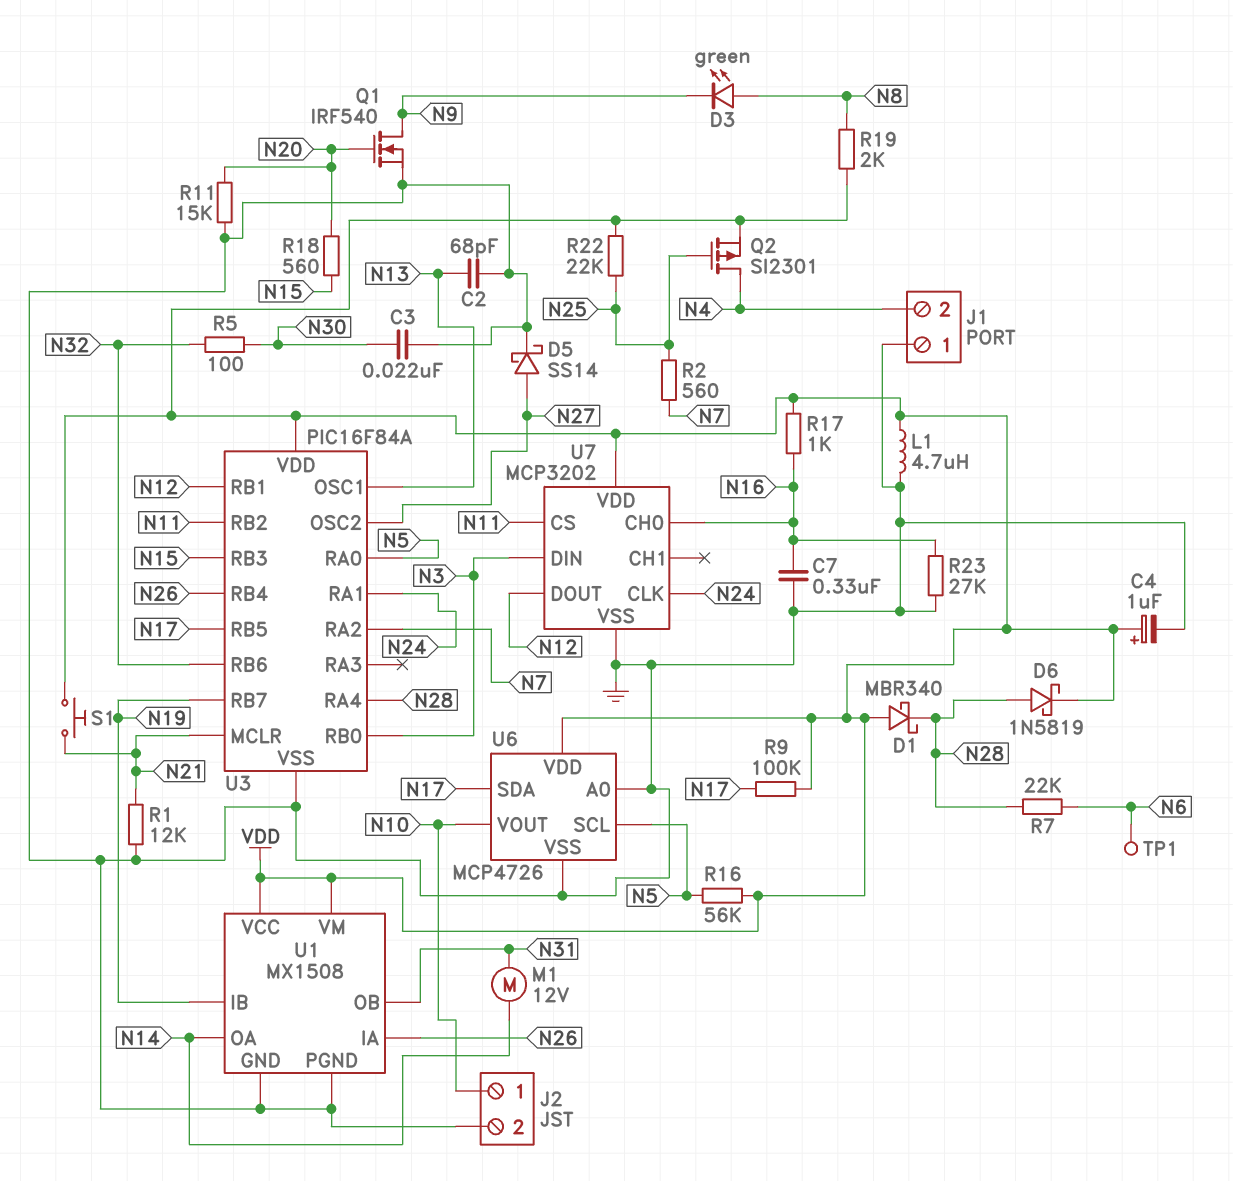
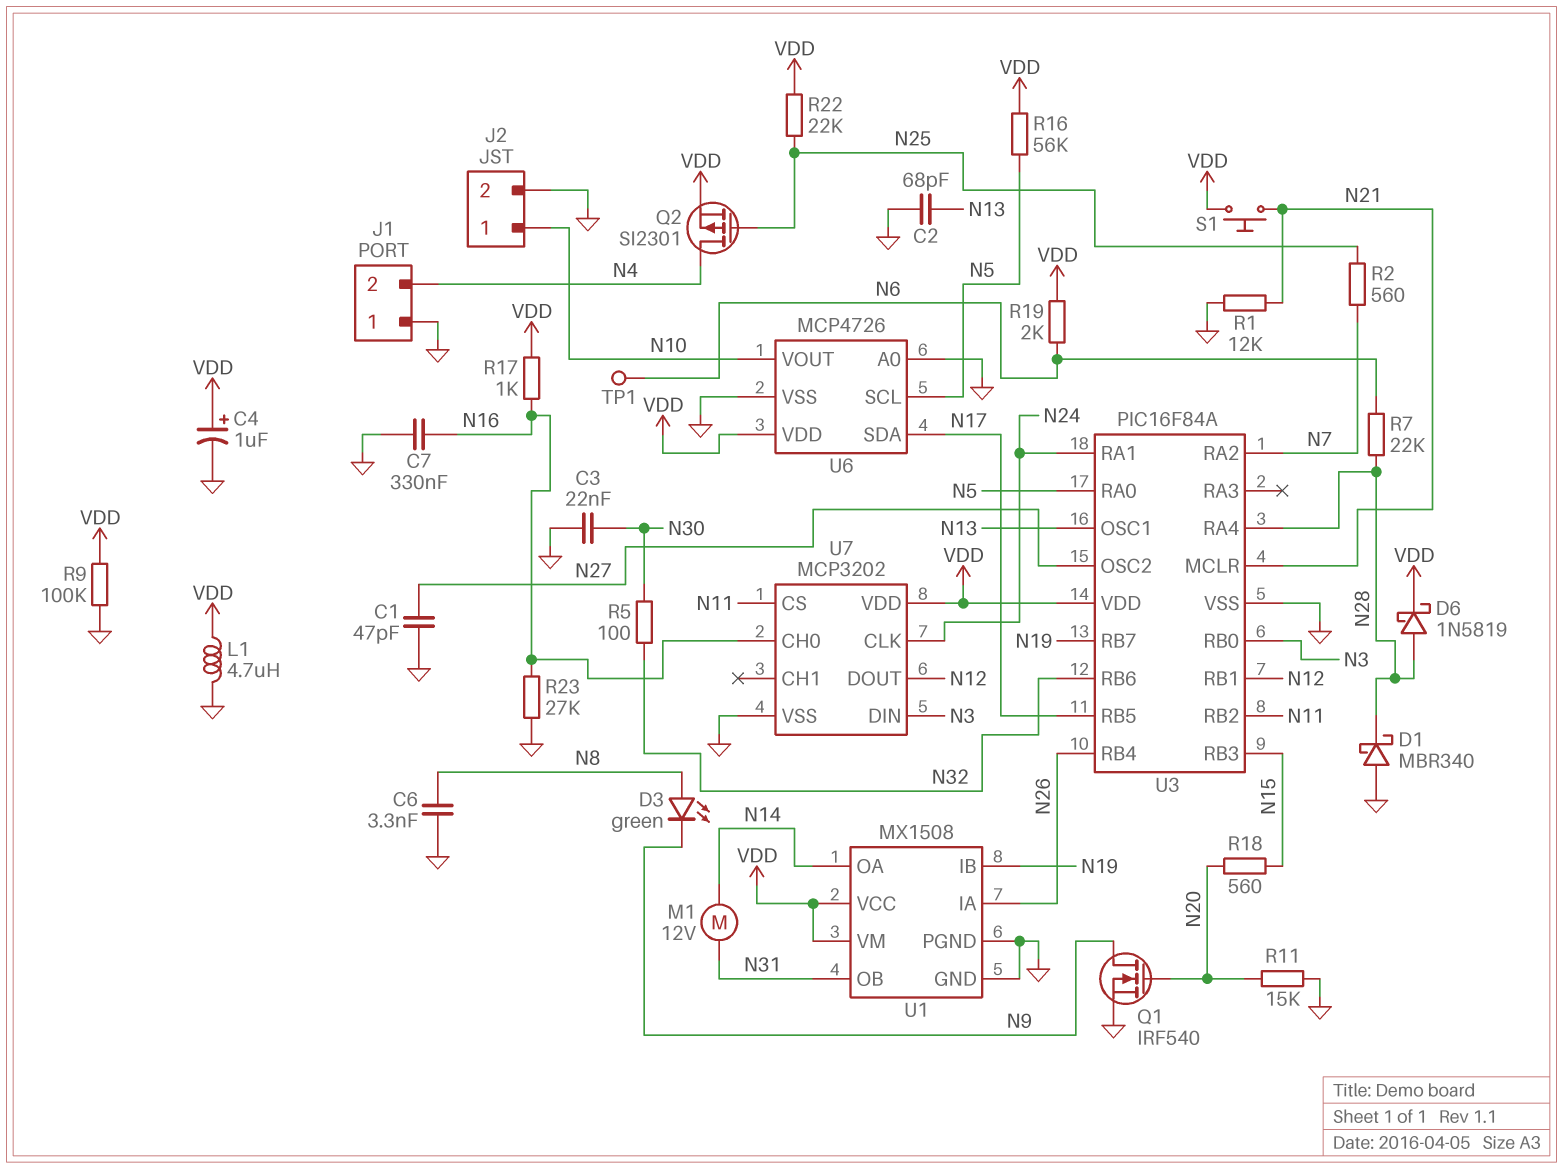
C1: none -> 47pF (GND, N27)
C6: none -> 3.3nF (GND, N8)
D1: schottky MBR340 (A VDD, K N28) -> schottky MBR340 (A GND, K N28)
D5: schottky SS14 (A N27, K GND) -> none
R9: 100k (N17, VDD) -> 100k (GND, VDD)
R19: 2k (N8, VDD) -> 2k (N6, VDD)

